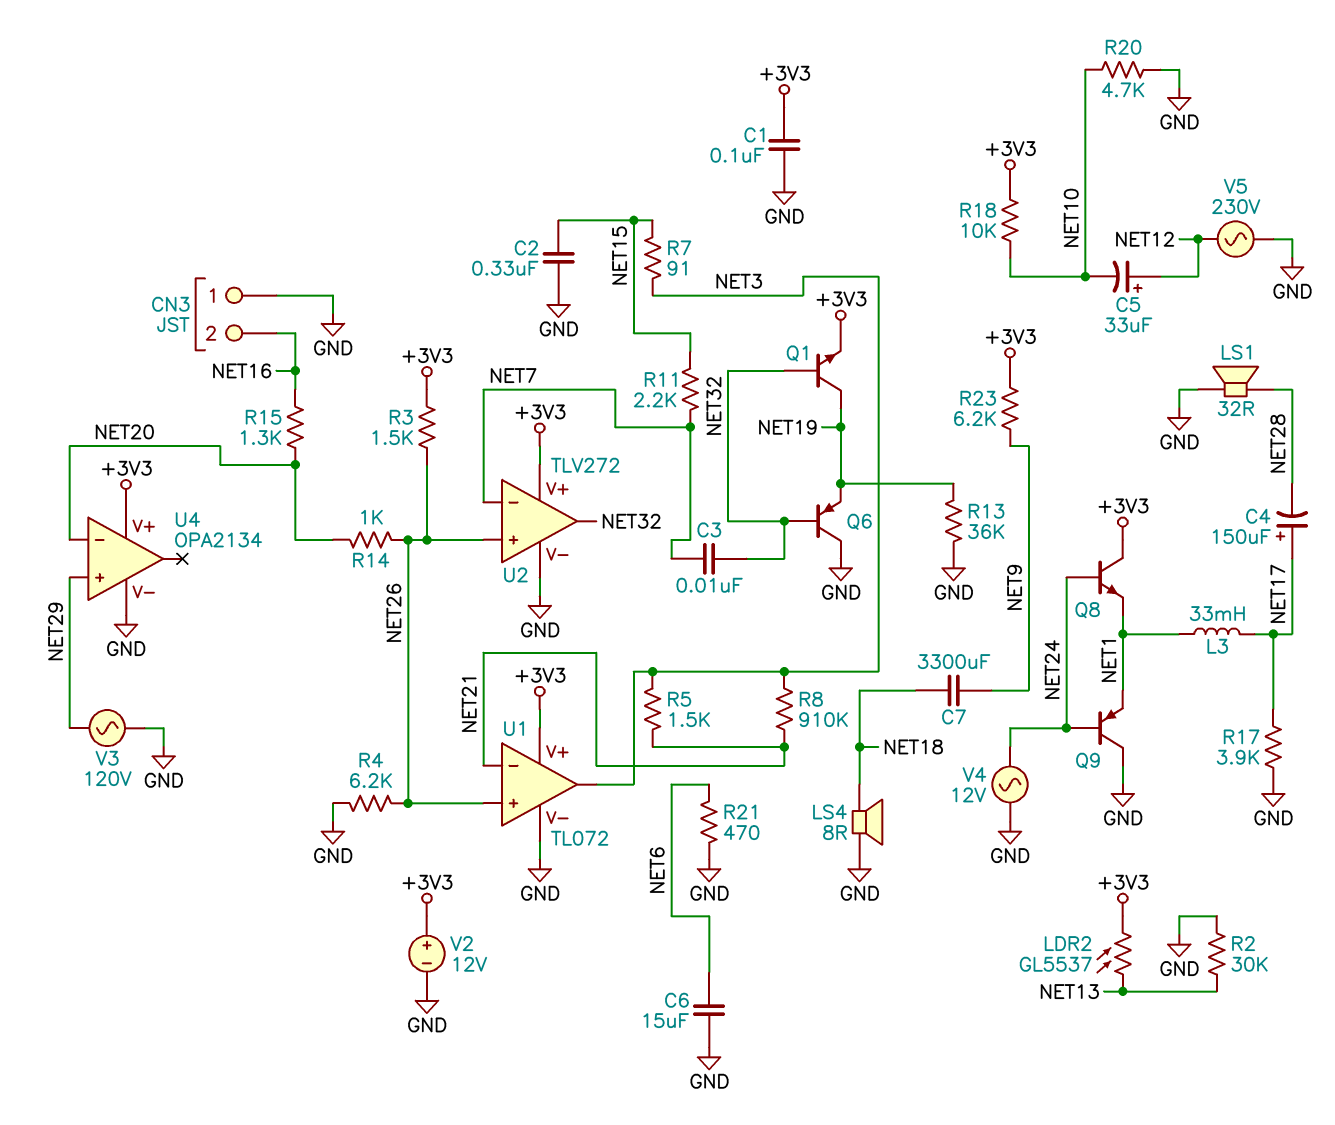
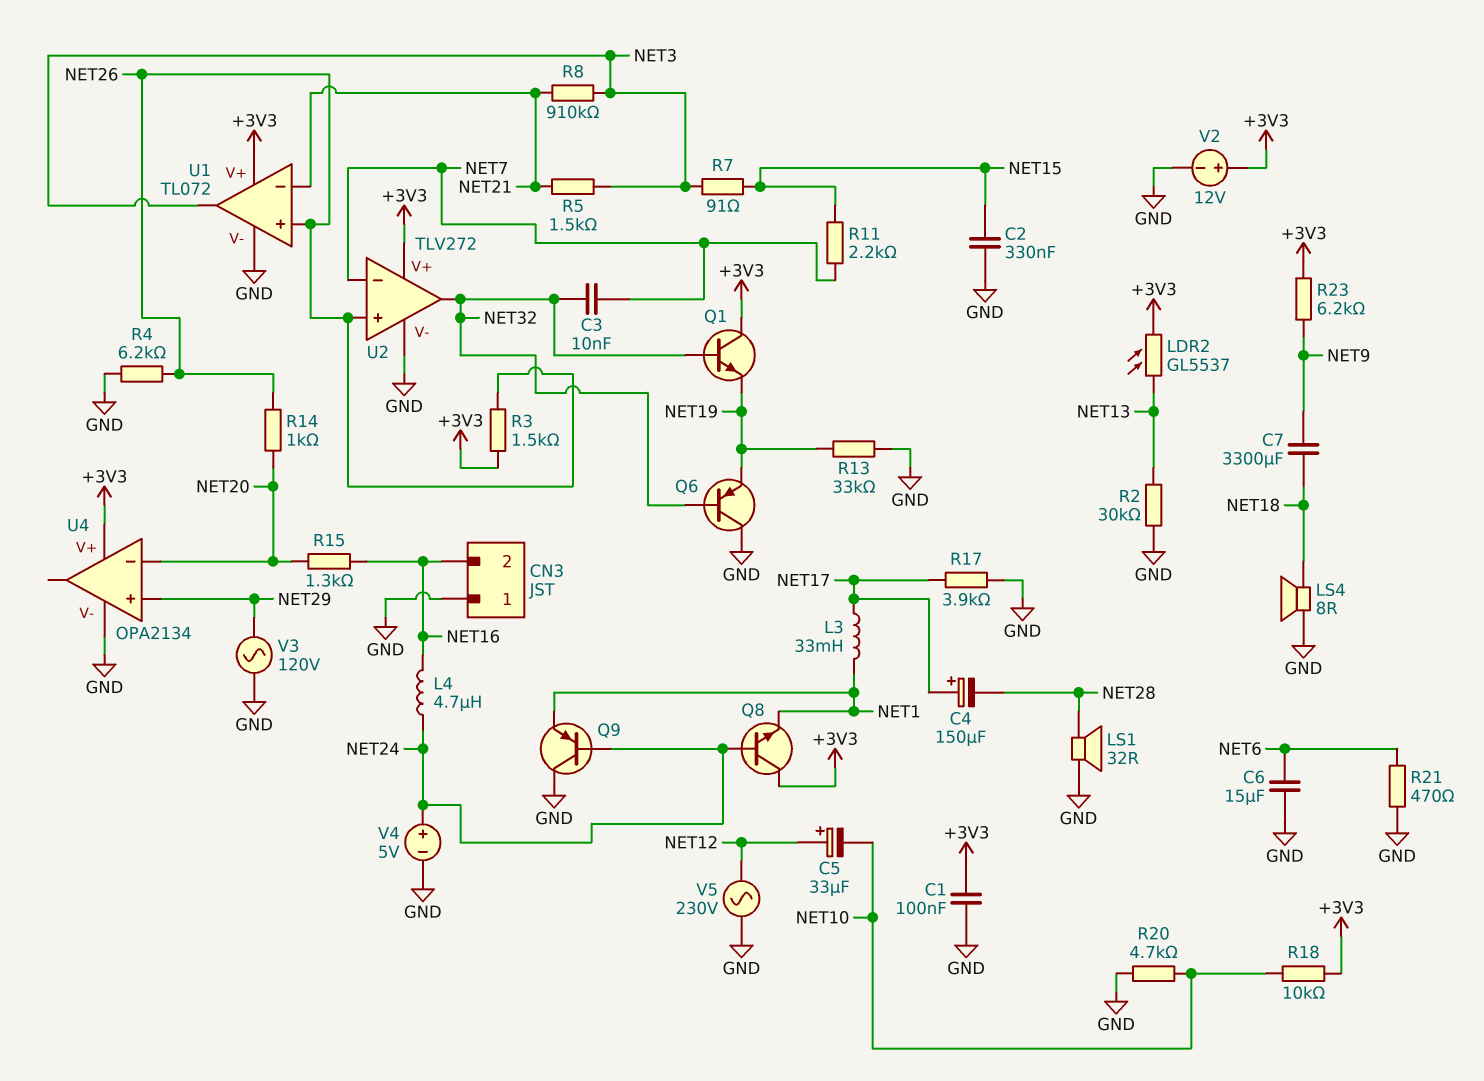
L4: none -> 4.7uH (NET16, NET24)
Q1: NPN (B NET32, C NET19, E +3V3) -> NPN (B NET32, C +3V3, E NET19)
R13: 36k (GND, NET19) -> 33k (GND, NET19)
V4: AC 12V (GND, NET24) -> 5V (plus NET24, minus GND)

